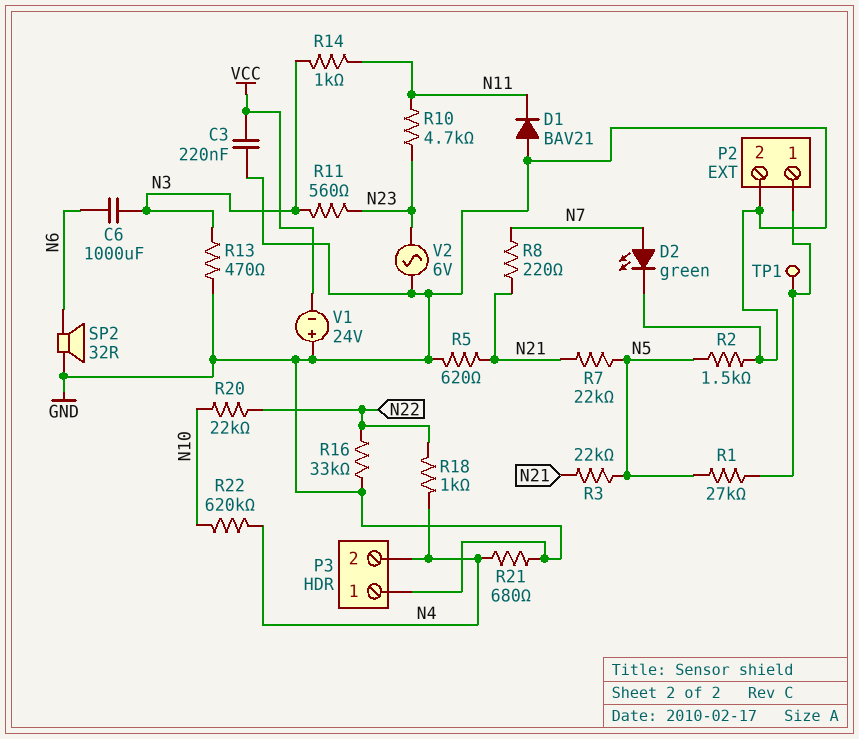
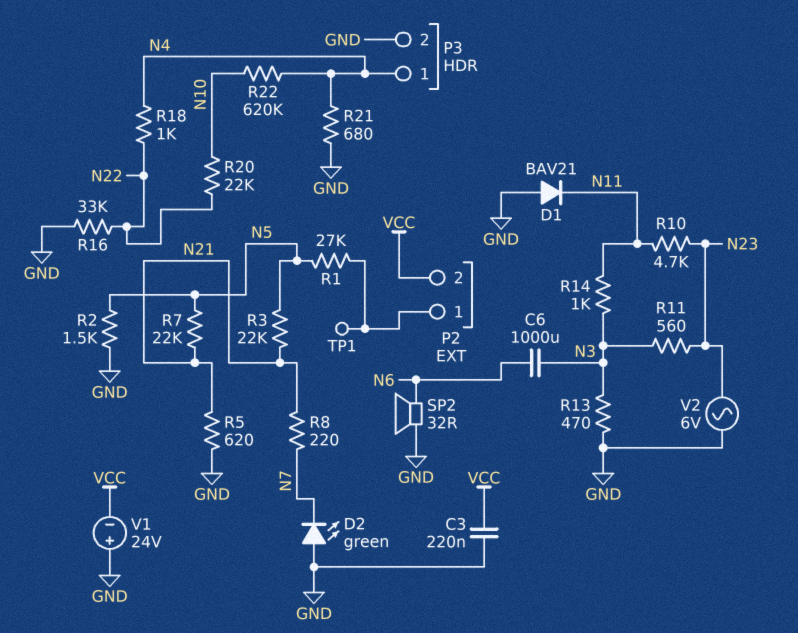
D2: LED green (A N7, K GND) -> LED green (A GND, K N7)
P2 pin 2: GND -> VCC
P3 pin 1: GND -> N4
P3 pin 2: N4 -> GND

